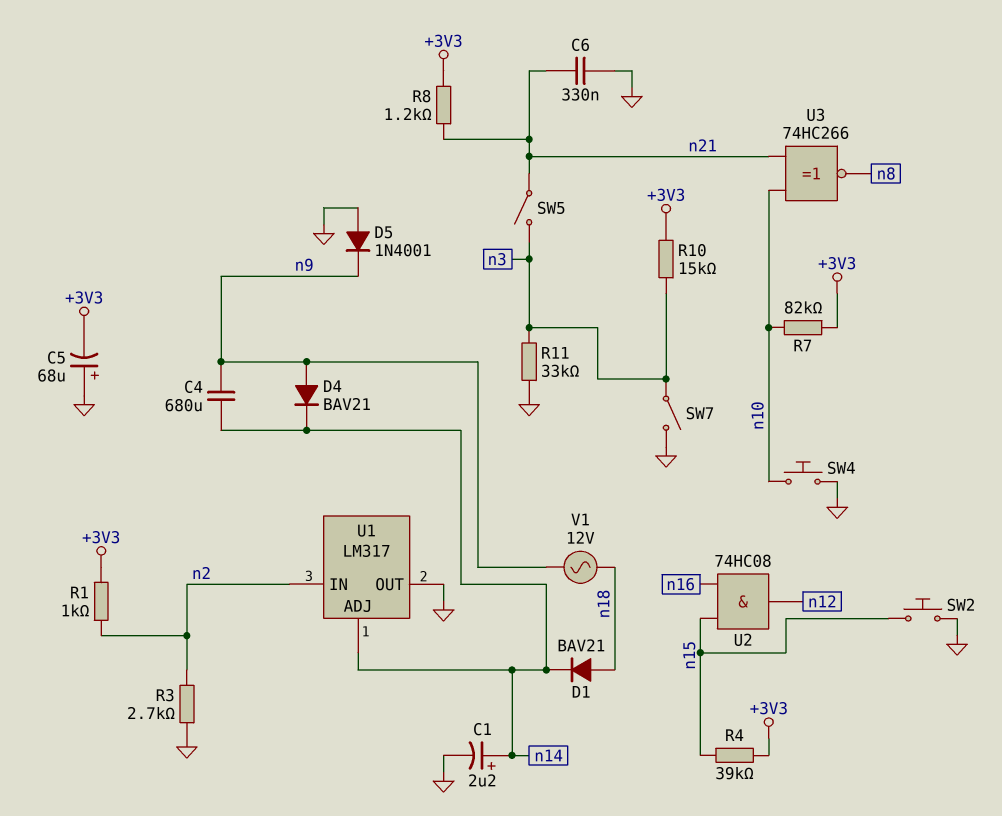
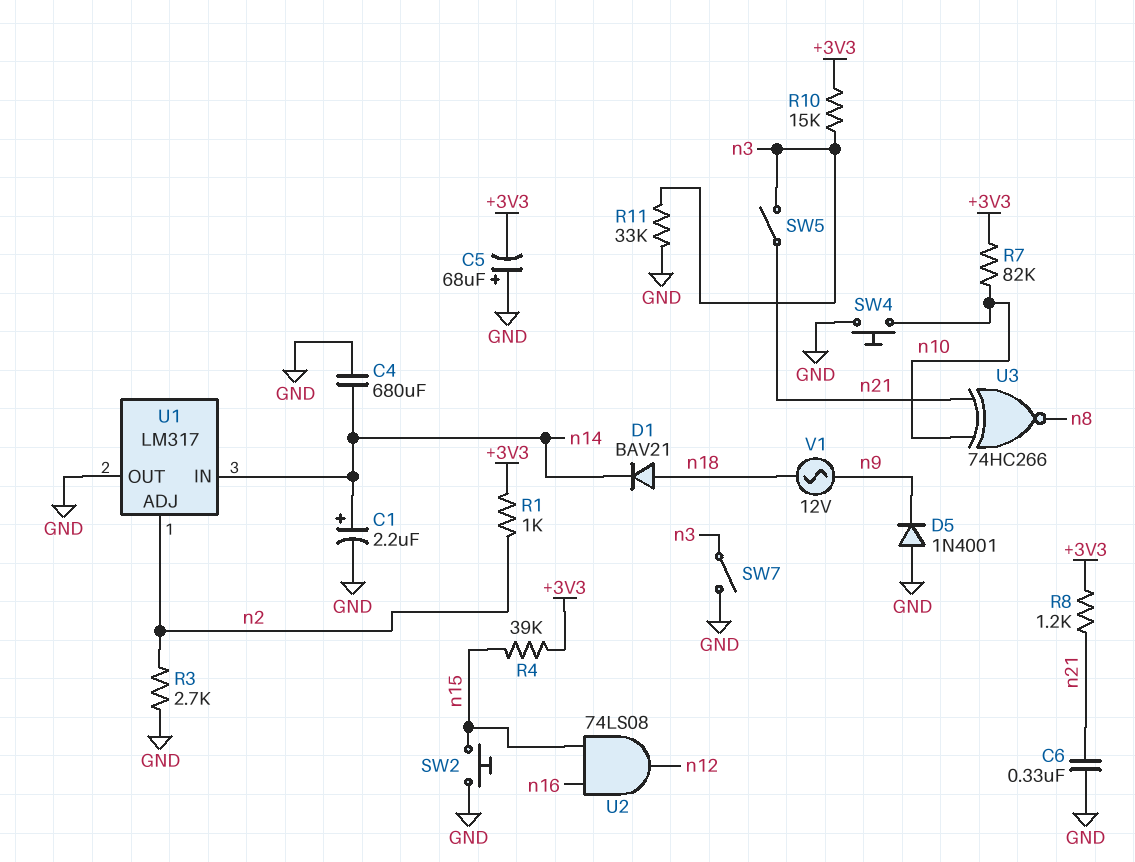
C4: 680uF (n9, n14) -> 680uF (GND, n14)
D4: diode BAV21 (A n9, K n14) -> none
U1 pin ADJ: n14 -> n2
U1 pin IN: n2 -> n14
U2: AND 74HC08 (in n15, in n16, out n12) -> AND 74LS08 (in n15, in n16, out n12)

